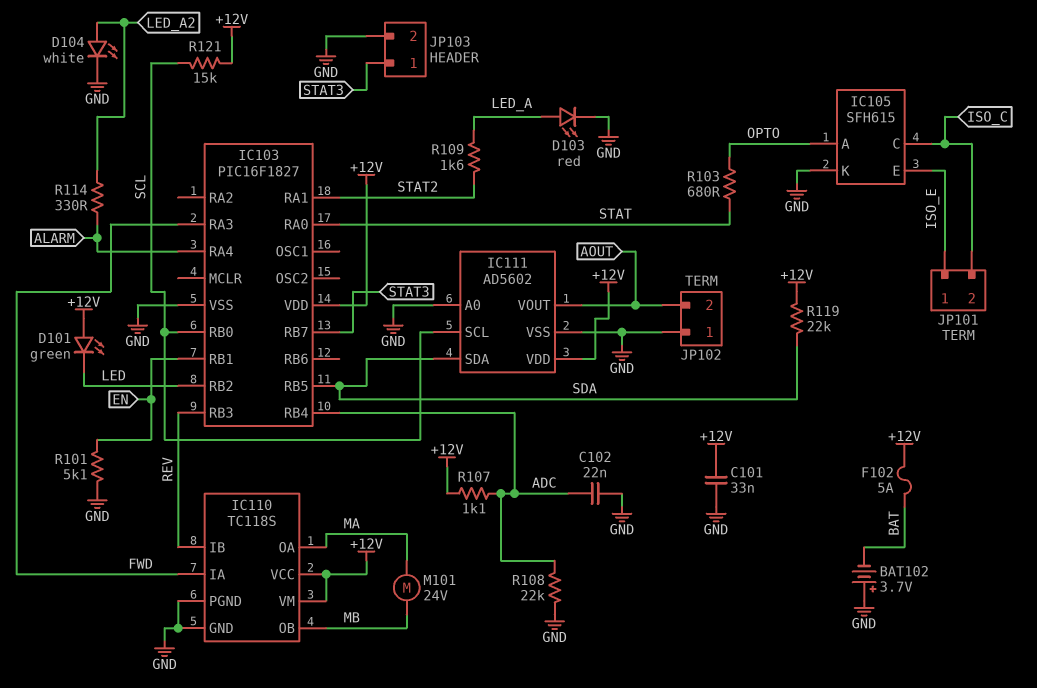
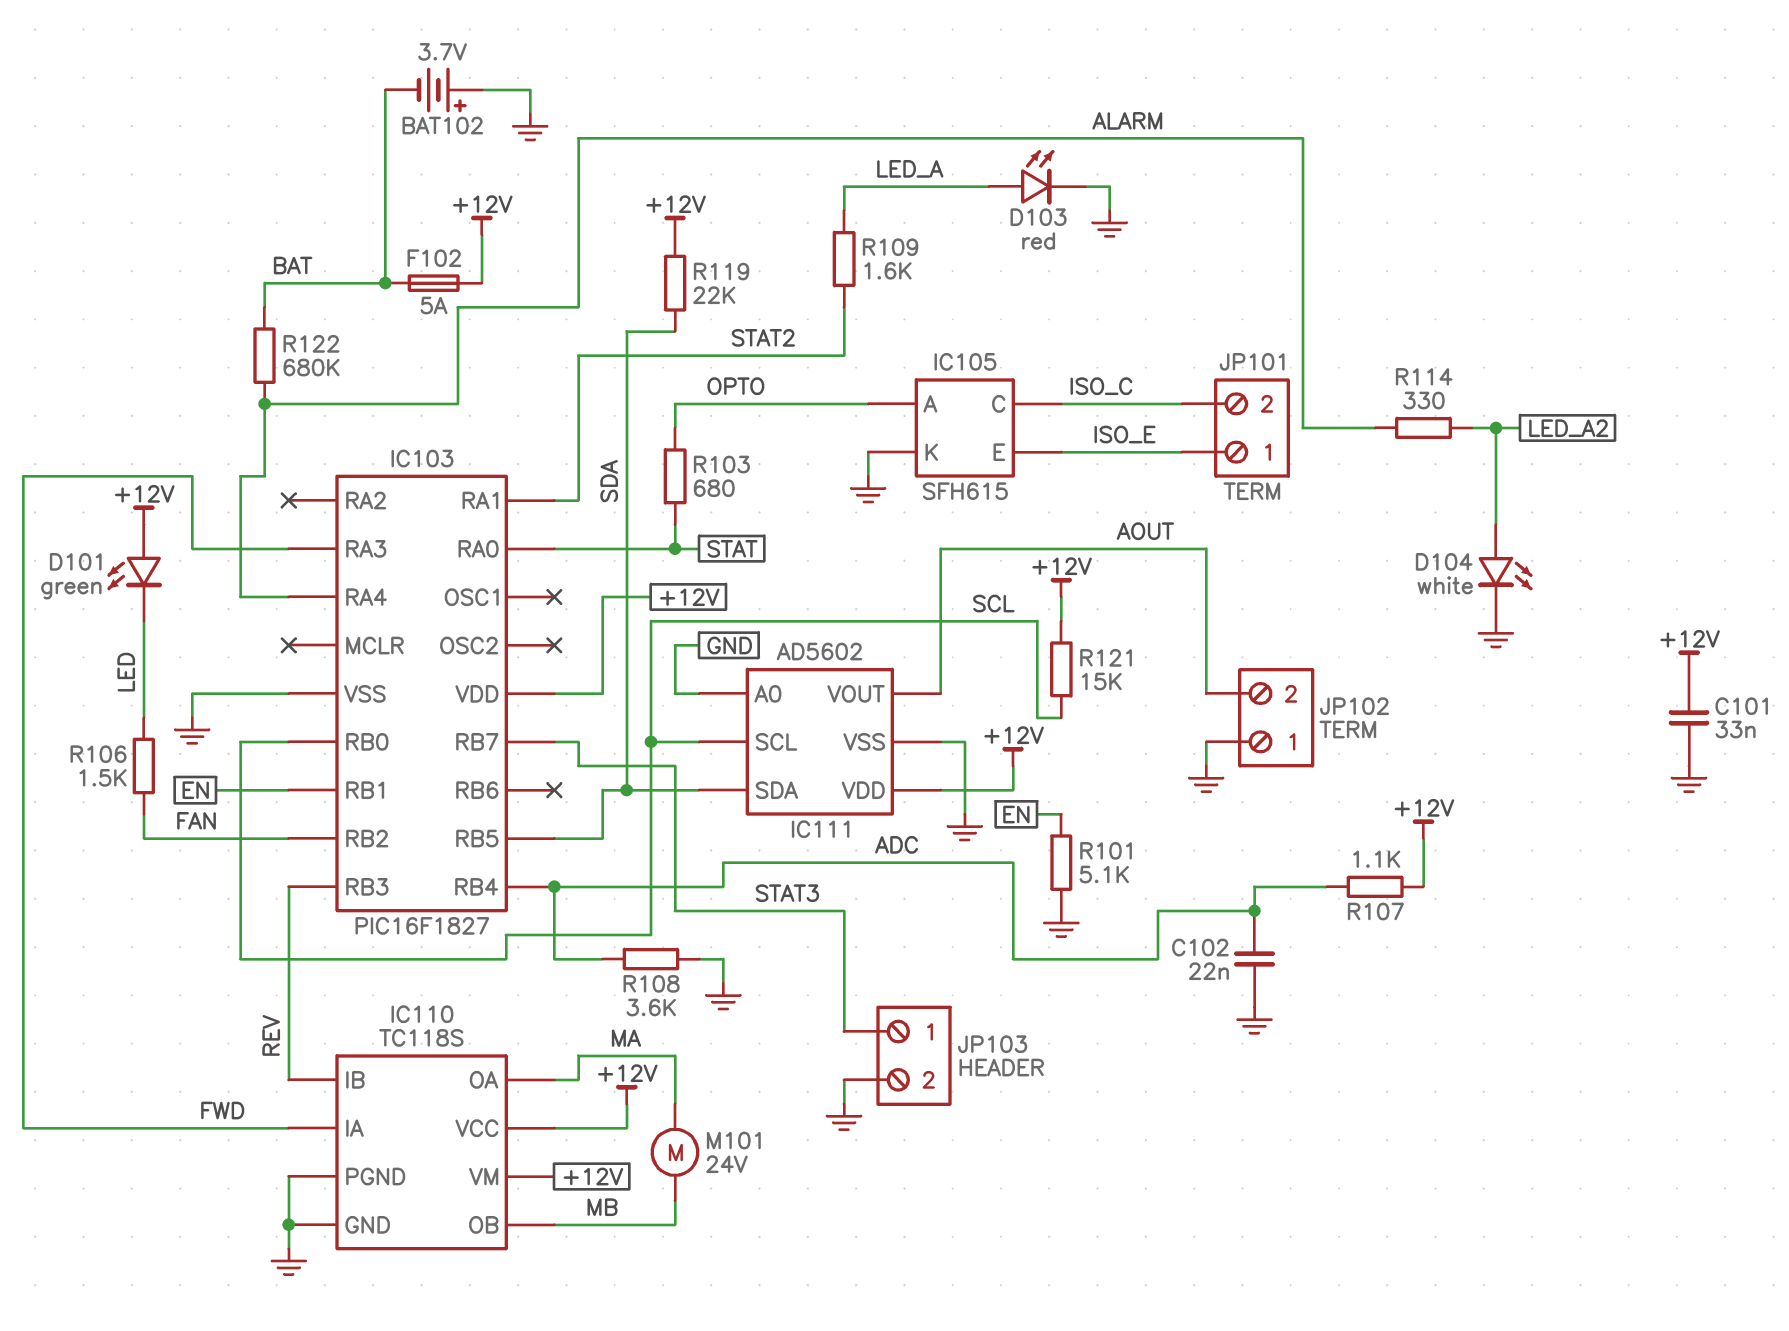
IC103 pin RB2: LED -> FAN
R106: none -> 1.5k (FAN, LED)
R108: 22k (ADC, GND) -> 3.6k (ADC, GND)
R122: none -> 680k (ALARM, BAT)

